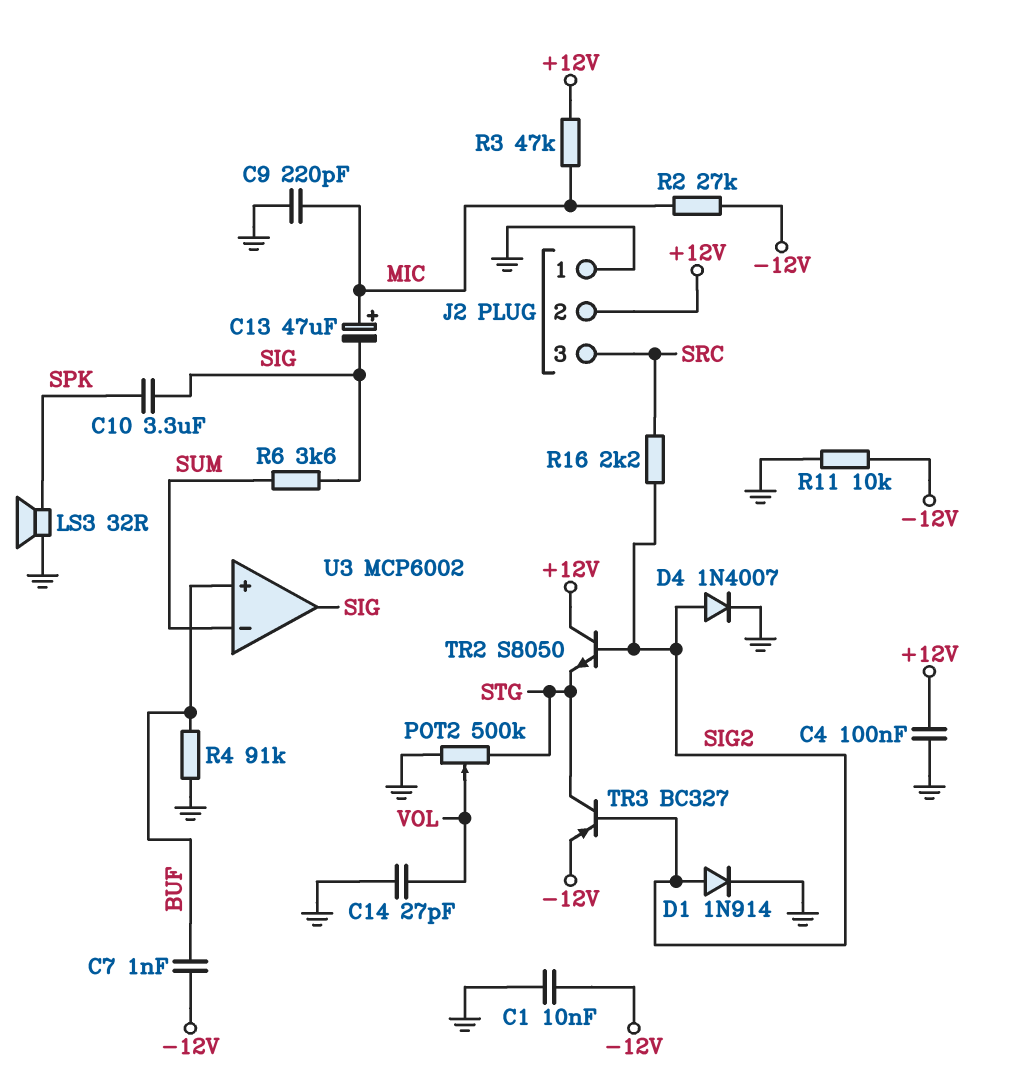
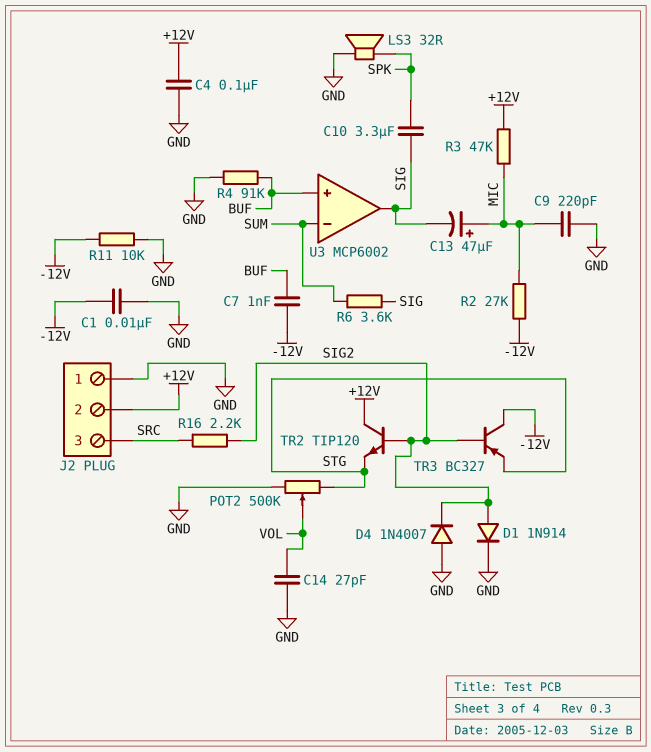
D4: diode 1N4007 (A SIG2, K GND) -> diode 1N4007 (A GND, K SIG2)
TR2: NPN S8050 (B SIG2, C +12V, E STG) -> NPN TIP120 (B SIG2, C +12V, E STG)
TR3: PNP BC327 (B SIG2, C STG, E -12V) -> PNP BC327 (B SIG2, C -12V, E STG)

